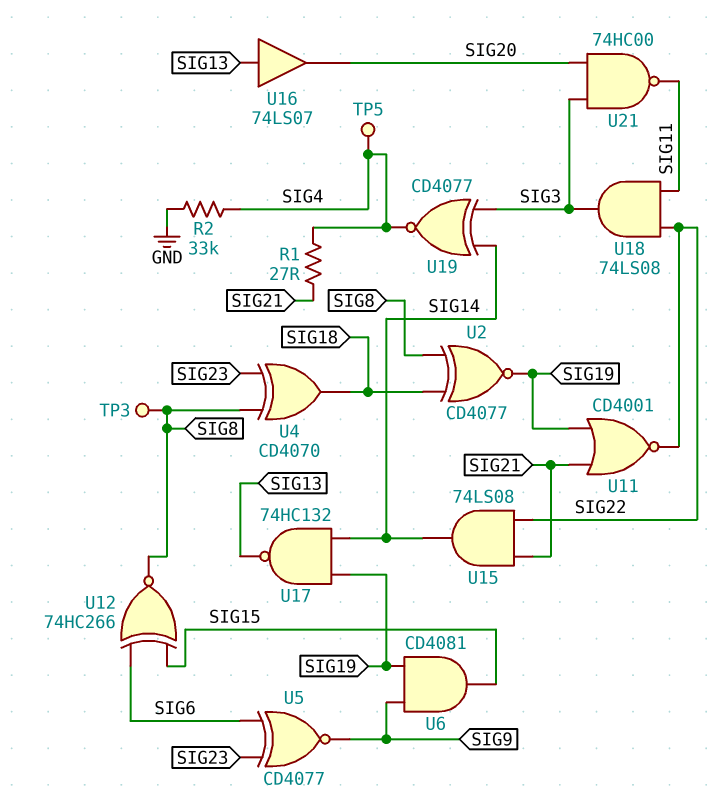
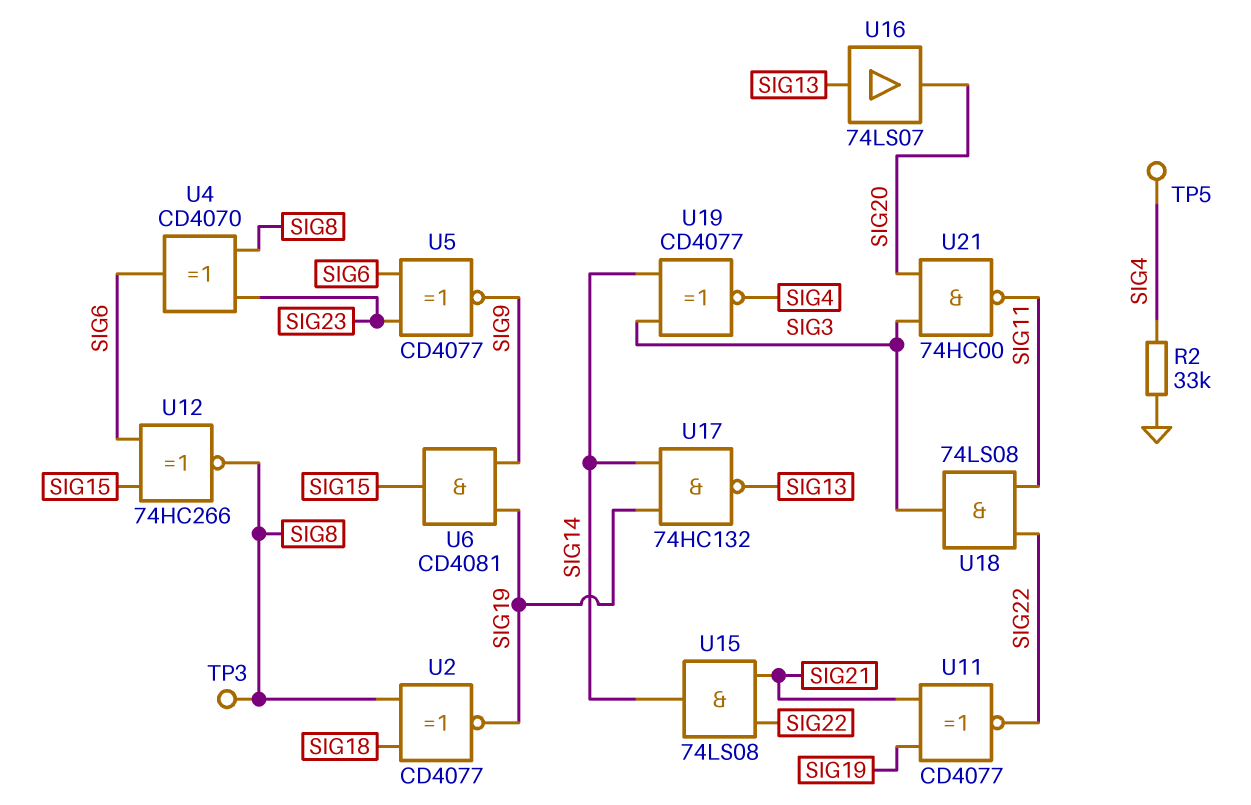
R1: 27 (SIG4, SIG21) -> none
U4: XOR CD4070 (in SIG8, in SIG23, out SIG18) -> XOR CD4070 (in SIG8, in SIG23, out SIG6)
U11: NOR CD4001 (in SIG19, in SIG21, out SIG22) -> XNOR CD4077 (in SIG19, in SIG21, out SIG22)

